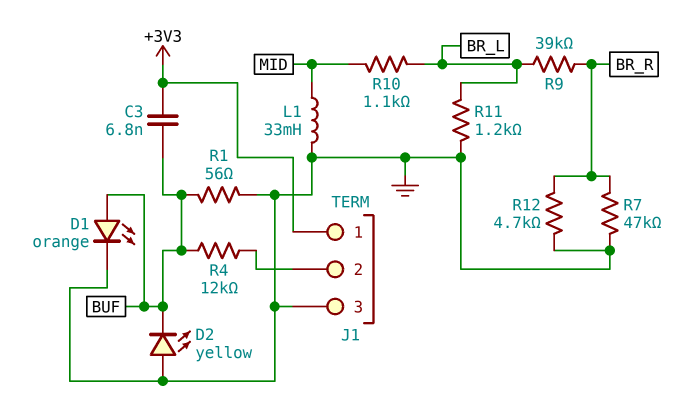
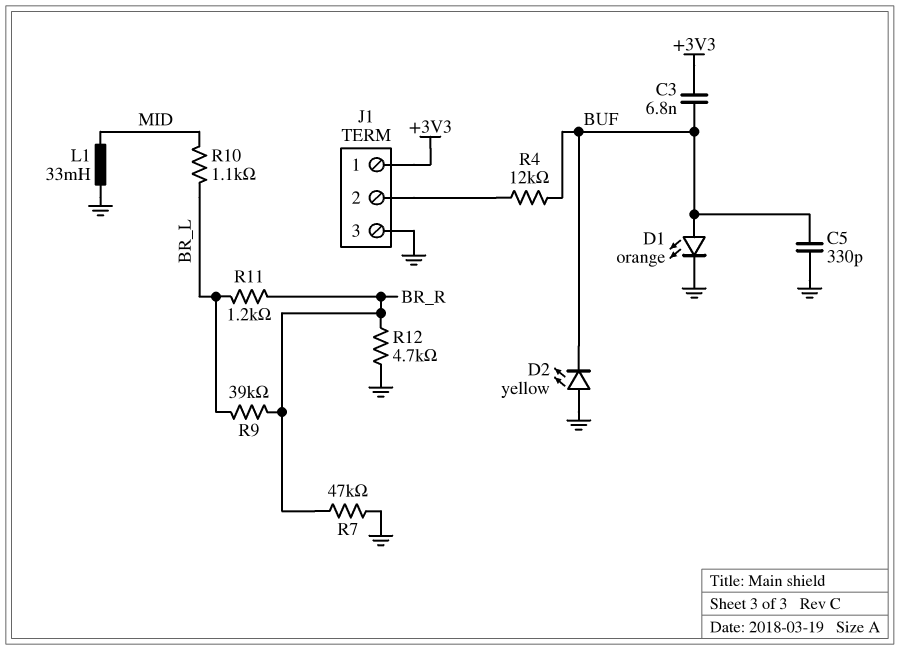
C5: none -> 330pF (BUF, GND)
R1: 56 (BUF, GND) -> none
R11: 1.2k (BR_L, GND) -> 1.2k (BR_L, BR_R)

